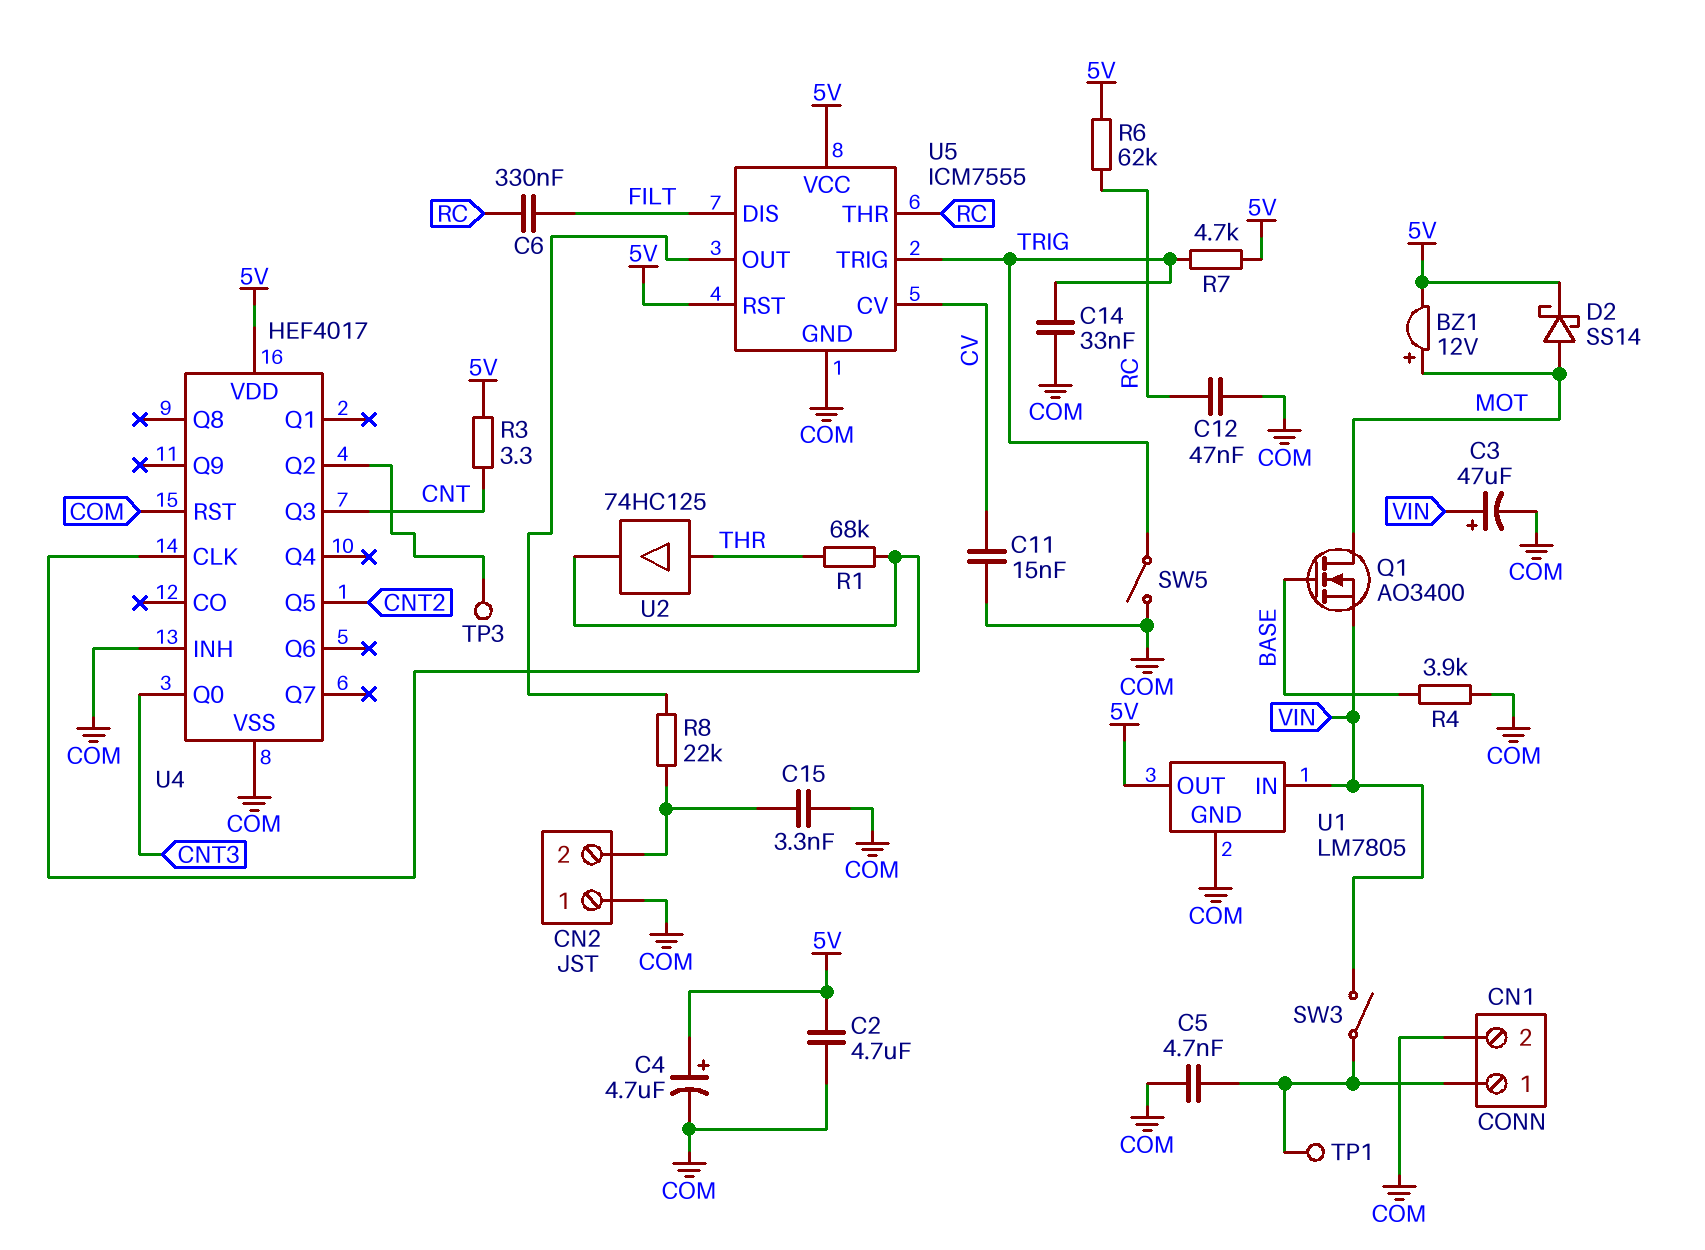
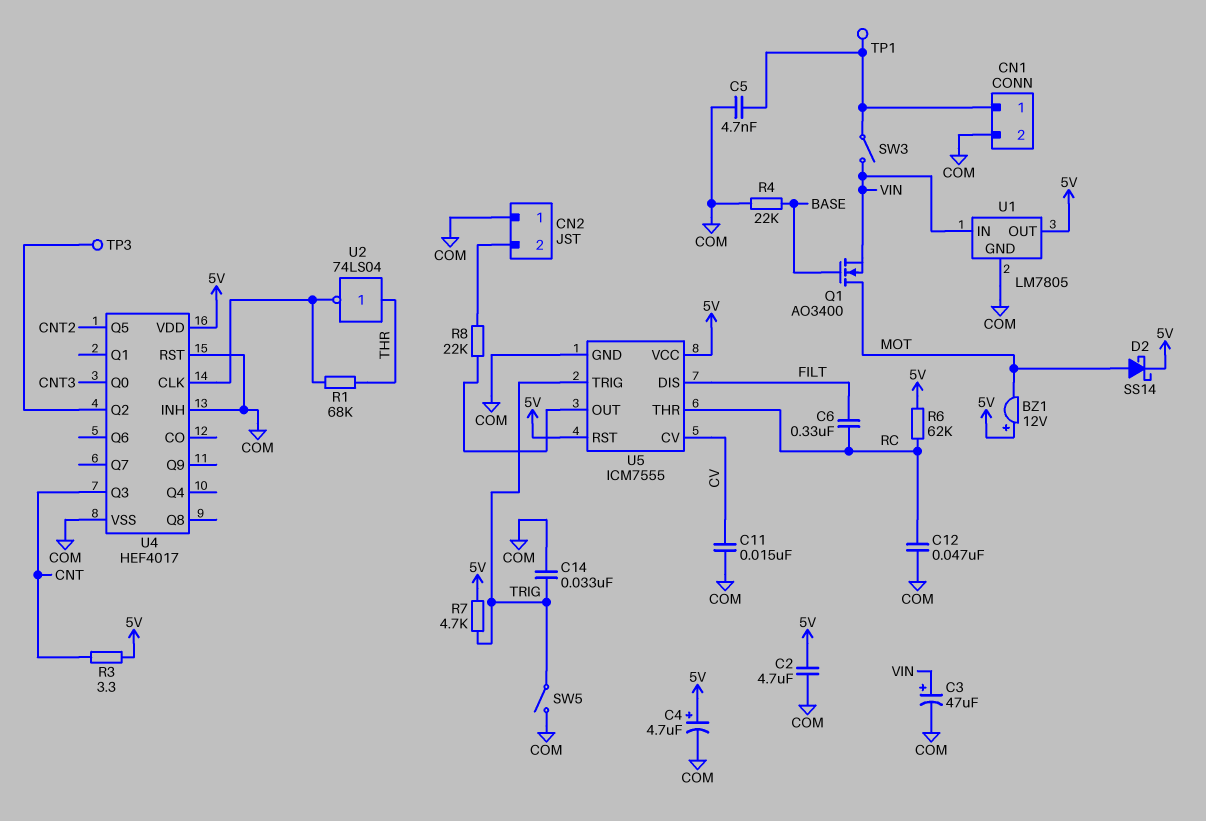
BZ1: buzzer 12V (plus MOT, minus 5V) -> buzzer 12V (plus 5V, minus MOT)
C15: 3.3nF (CN2/2, COM) -> none
R4: 3.9k (BASE, COM) -> 22k (BASE, COM)
U2: buffer 74HC125 (in THR, out U4/CLK) -> NOT 74LS04 (in THR, out U4/CLK)

